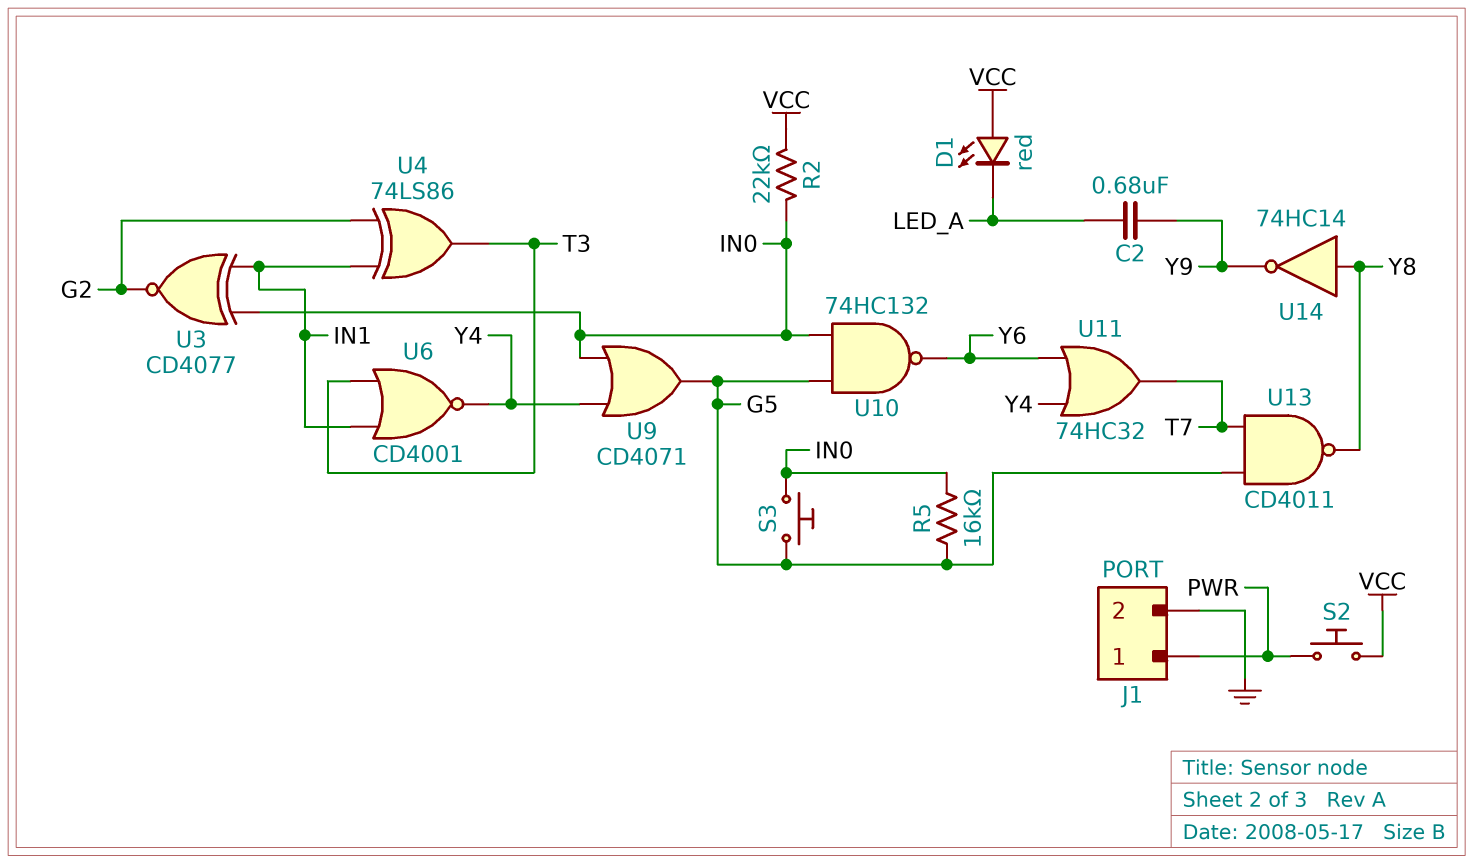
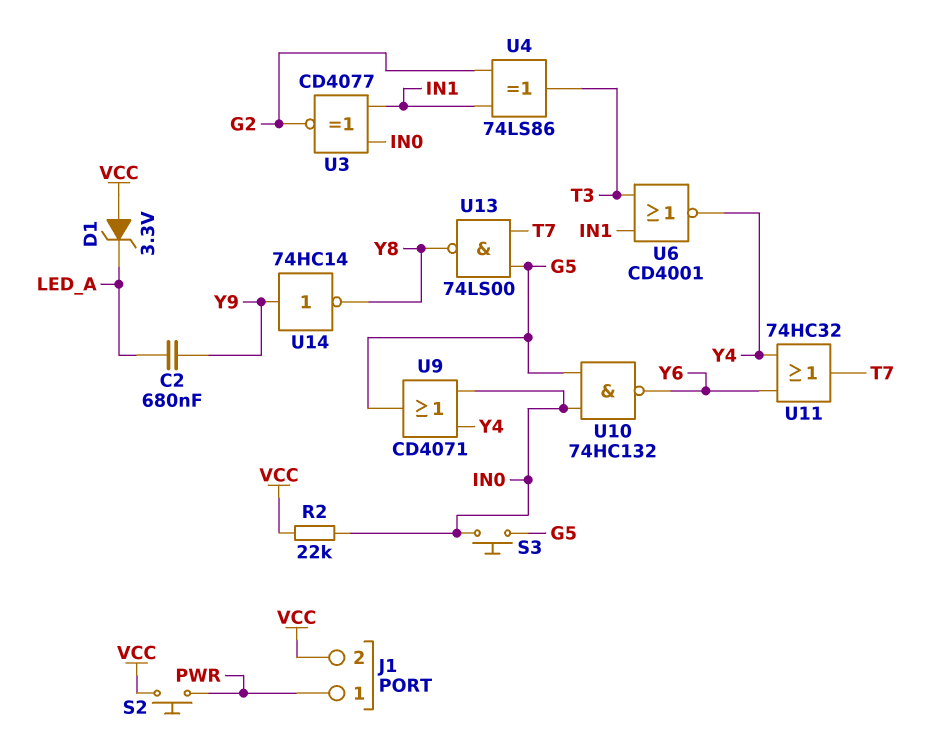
D1: LED red (A VCC, K LED_A) -> zener 3.3V (A VCC, K LED_A)
J1 pin 2: GND -> VCC
R5: 16k (G5, IN0) -> none
U13: NAND CD4011 (in G5, in T7, out Y8) -> NAND 74LS00 (in G5, in T7, out Y8)
U14: NOT 74HC14 (in Y8, out Y9) -> NOT 74HC14 (in Y9, out Y8)

